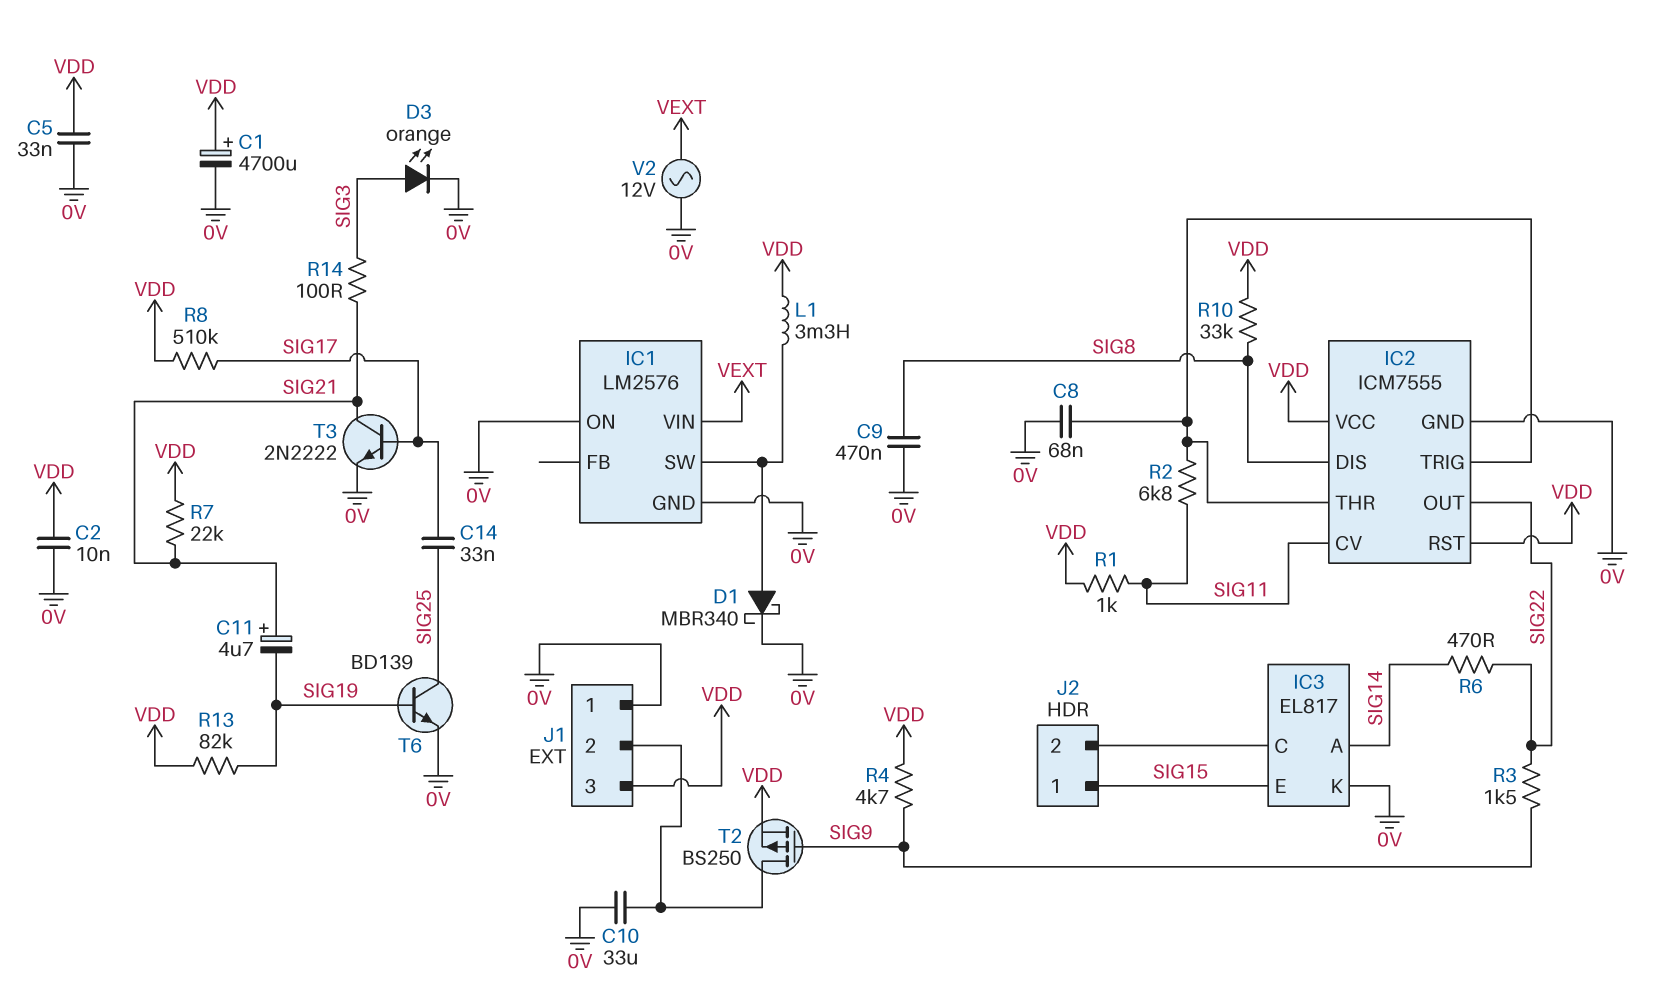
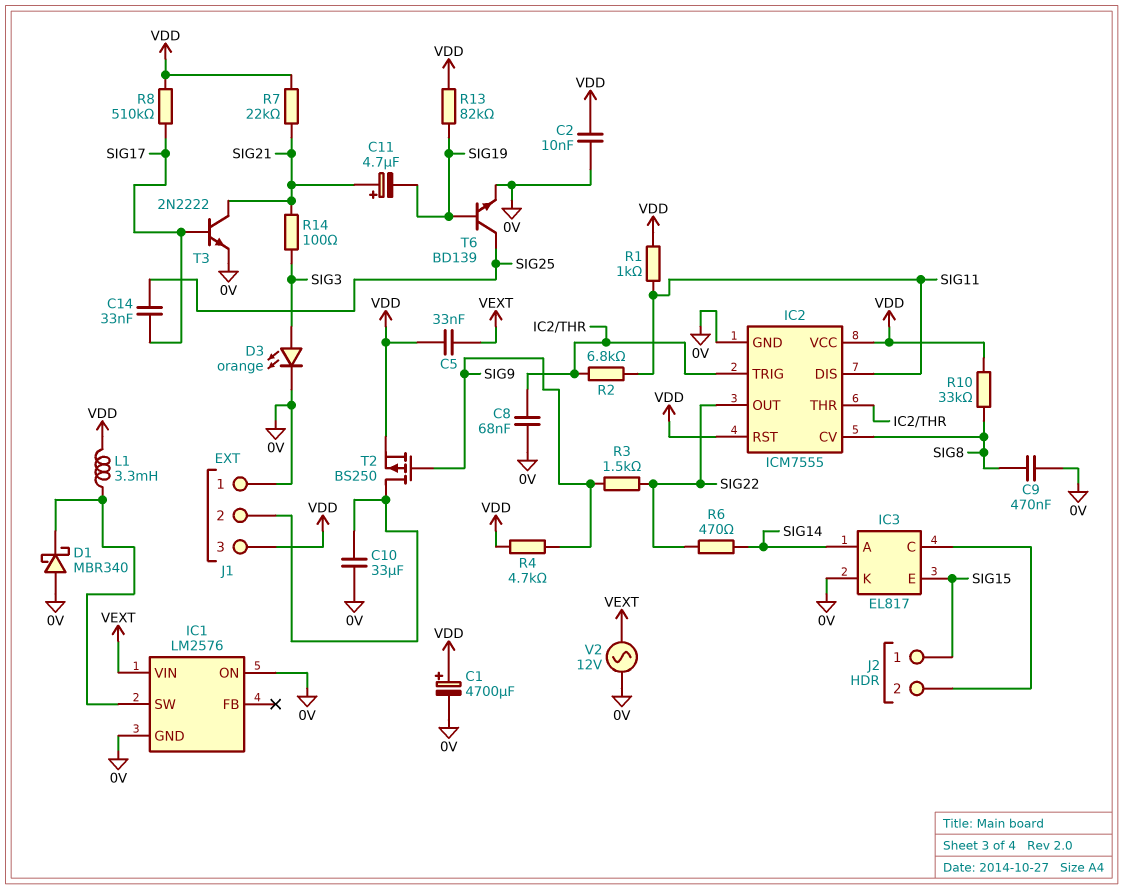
C5: 33nF (0V, VDD) -> 33nF (VDD, VEXT)
D1: schottky MBR340 (A IC1/SW, K 0V) -> schottky MBR340 (A 0V, K IC1/SW)
IC2 pin CV: SIG11 -> SIG8
IC2 pin DIS: SIG8 -> SIG11

